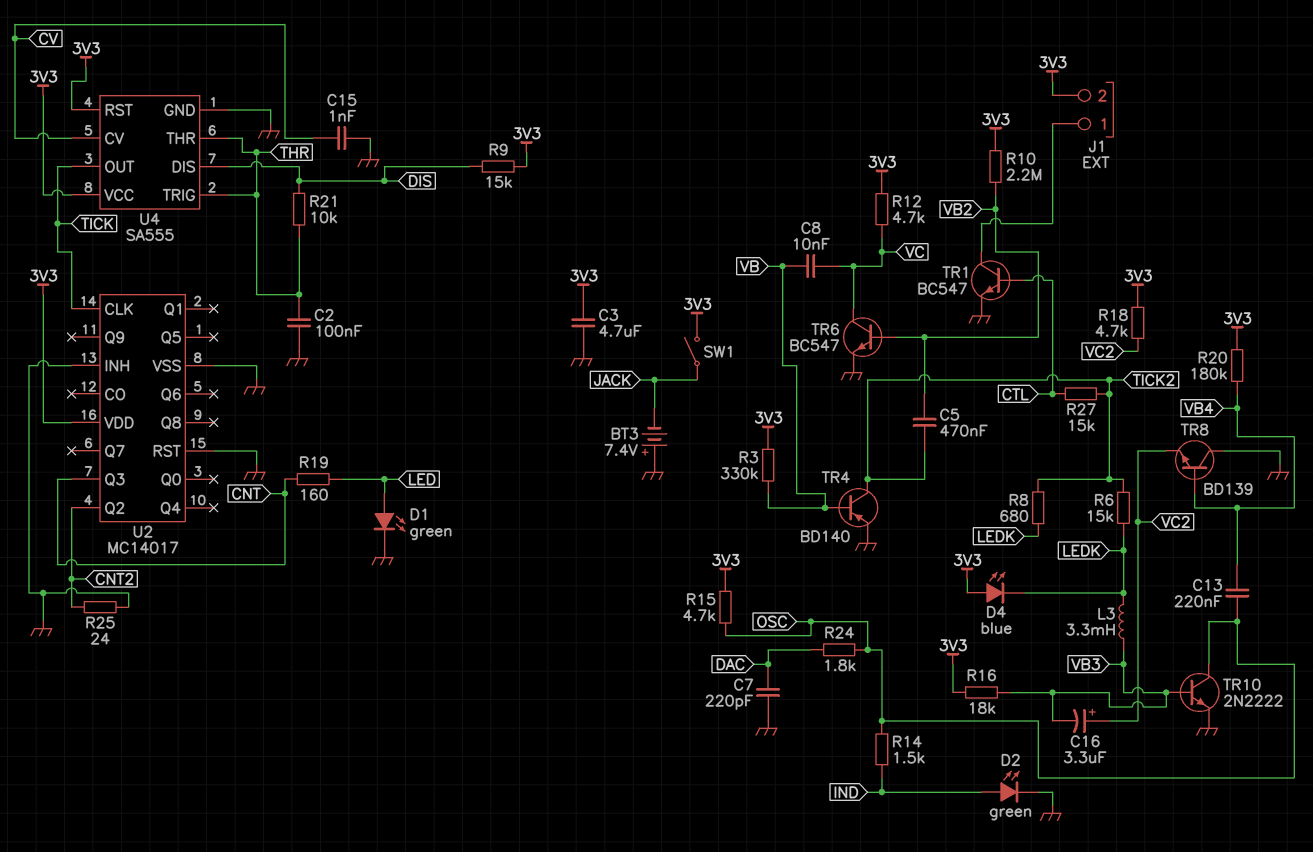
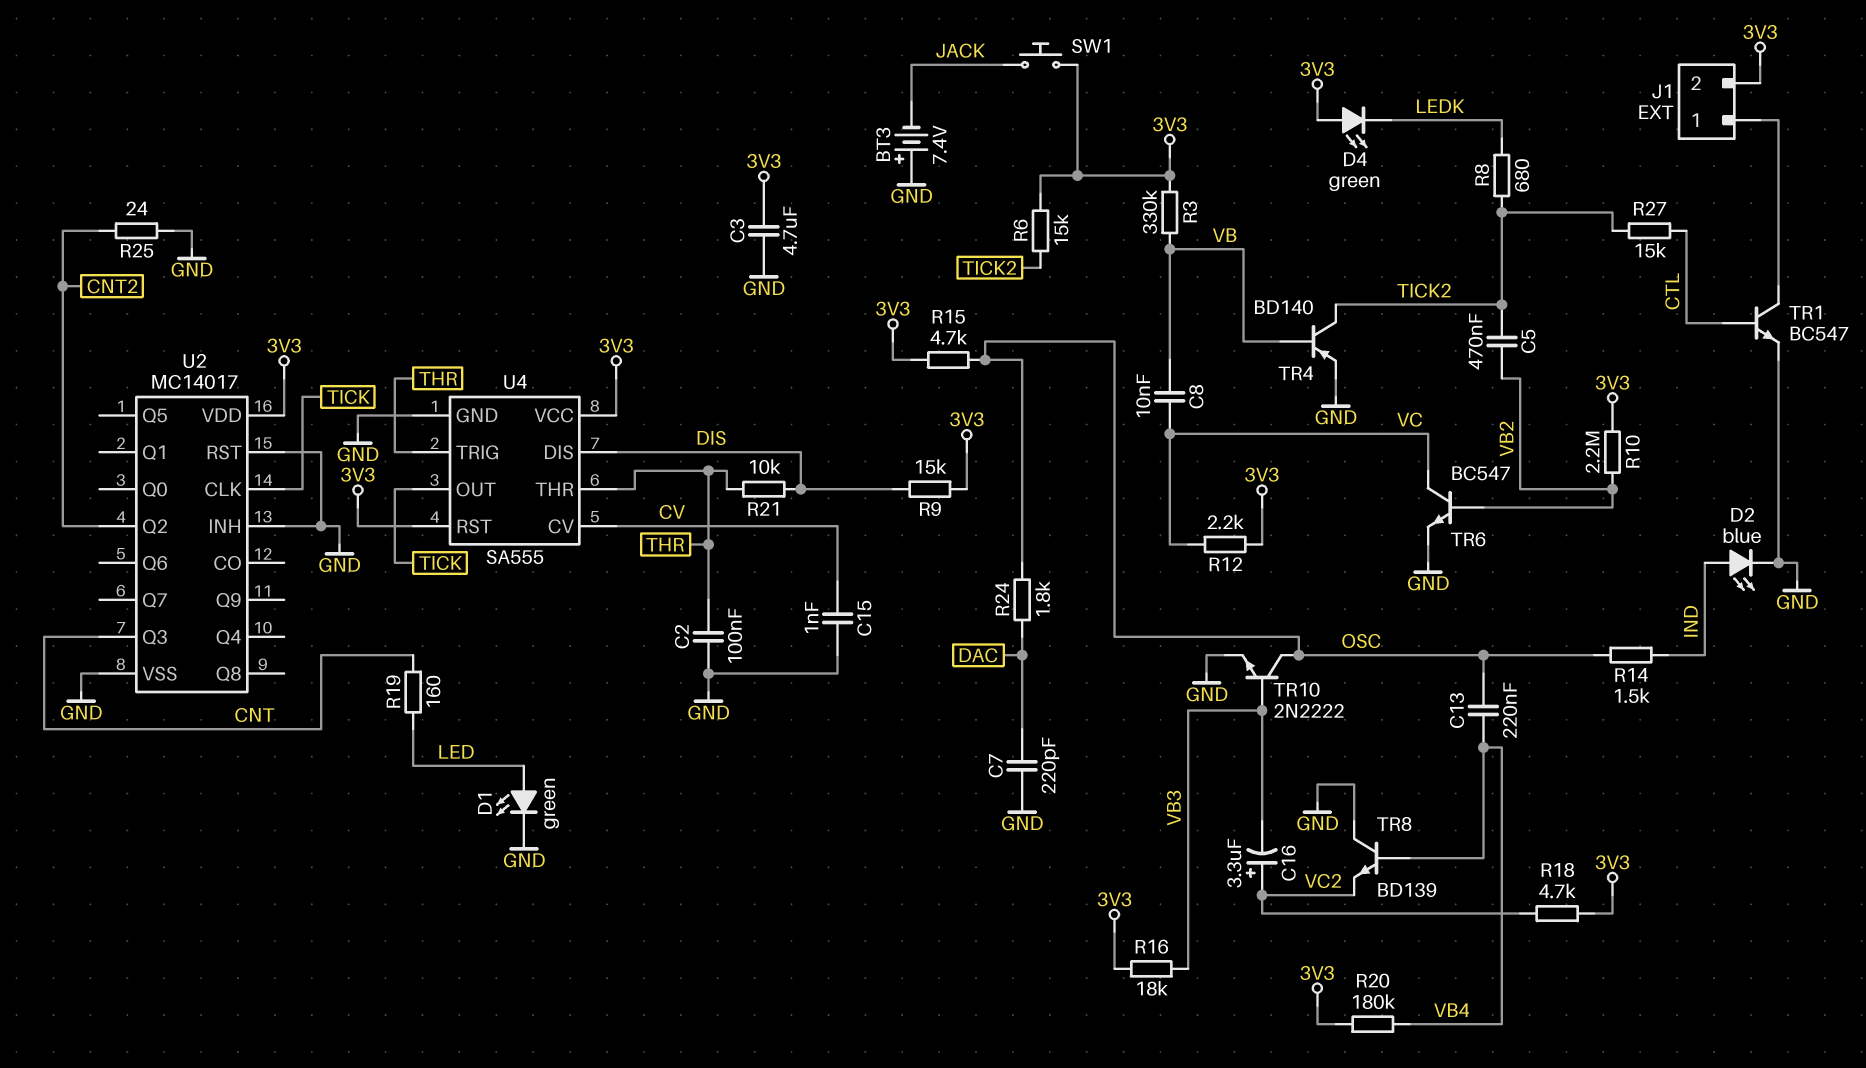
D2: LED green (A IND, K GND) -> LED blue (A IND, K GND)
D4: LED blue (A 3V3, K LEDK) -> LED green (A 3V3, K LEDK)
L3: 3.3mH (LEDK, VB3) -> none
R6: 15k (LEDK, TICK2) -> 15k (3V3, TICK2)
R12: 4.7k (3V3, VC) -> 2.2k (3V3, VC)
SW1: switch (3V3, JACK) -> button (3V3, JACK)

